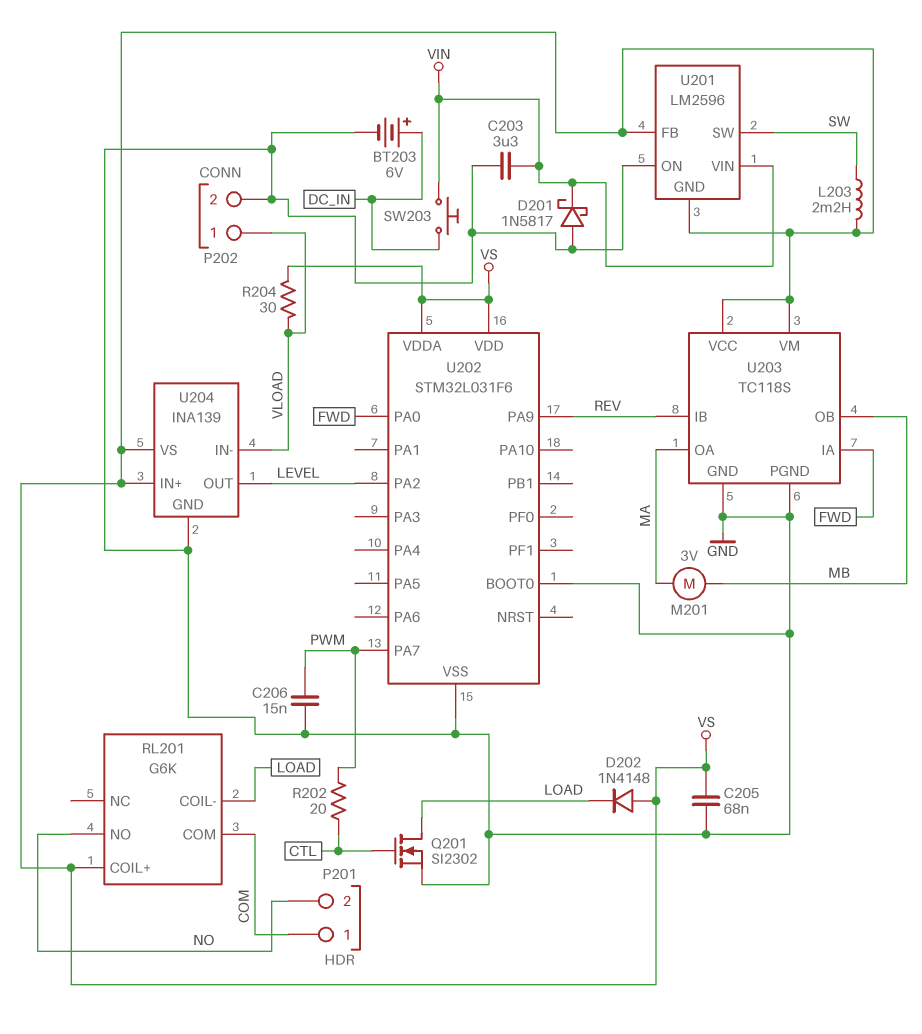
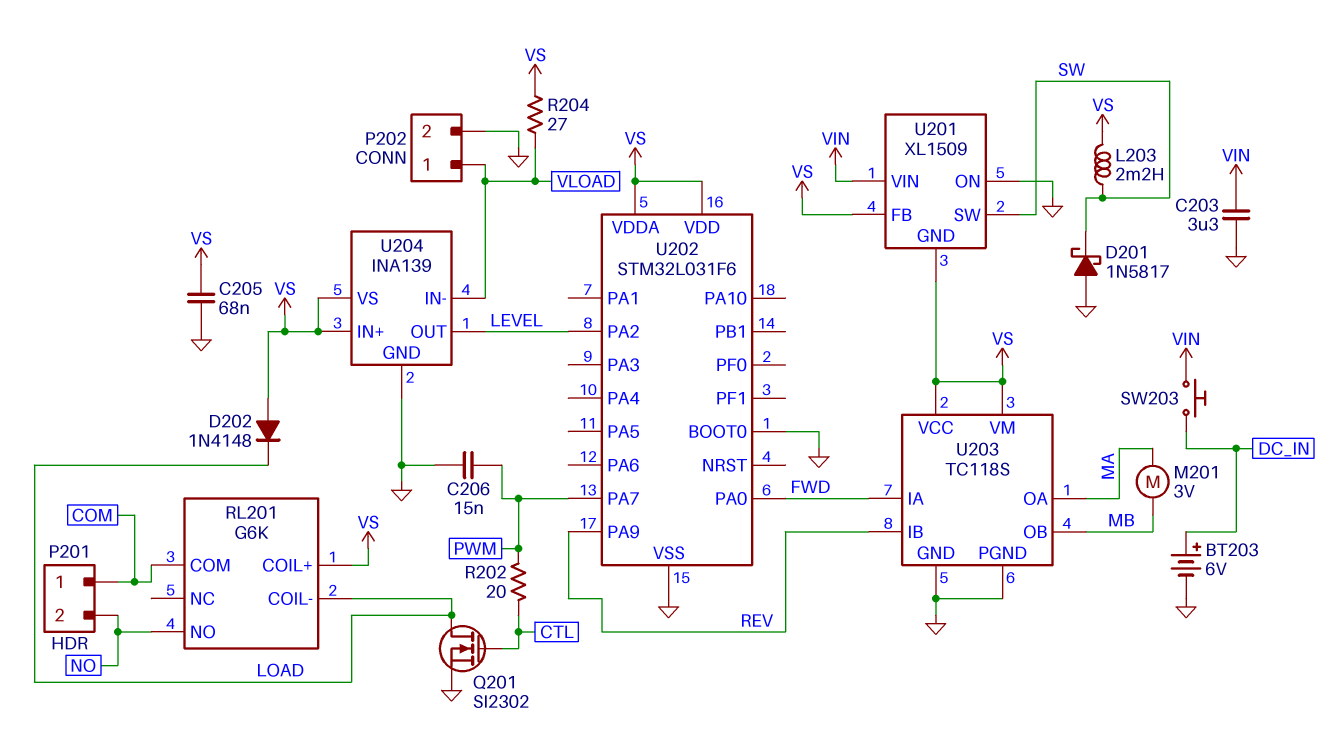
D201: schottky 1N5817 (A GND, K VIN) -> schottky 1N5817 (A GND, K SW)
R204: 30 (VLOAD, VS) -> 27 (VLOAD, VS)
U201: LM2596 -> XL1509

